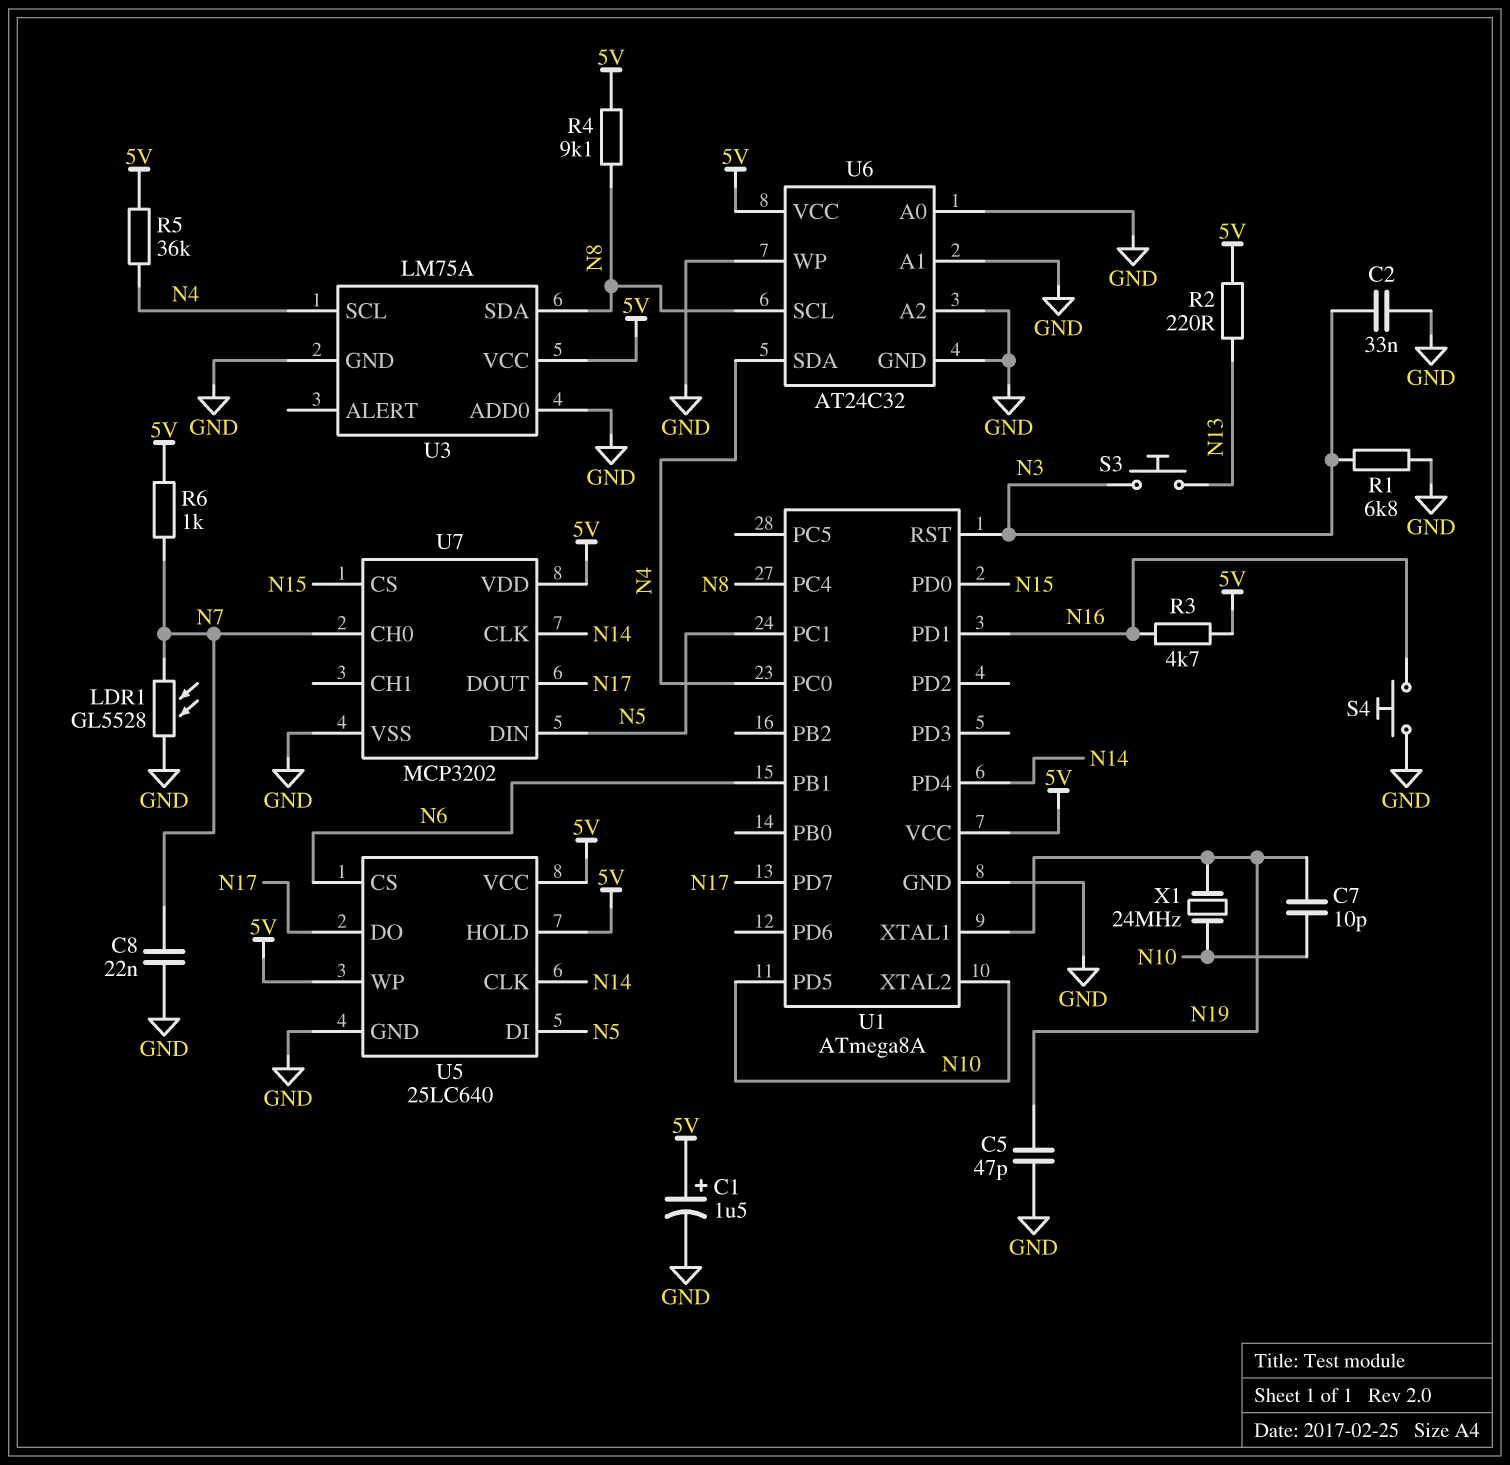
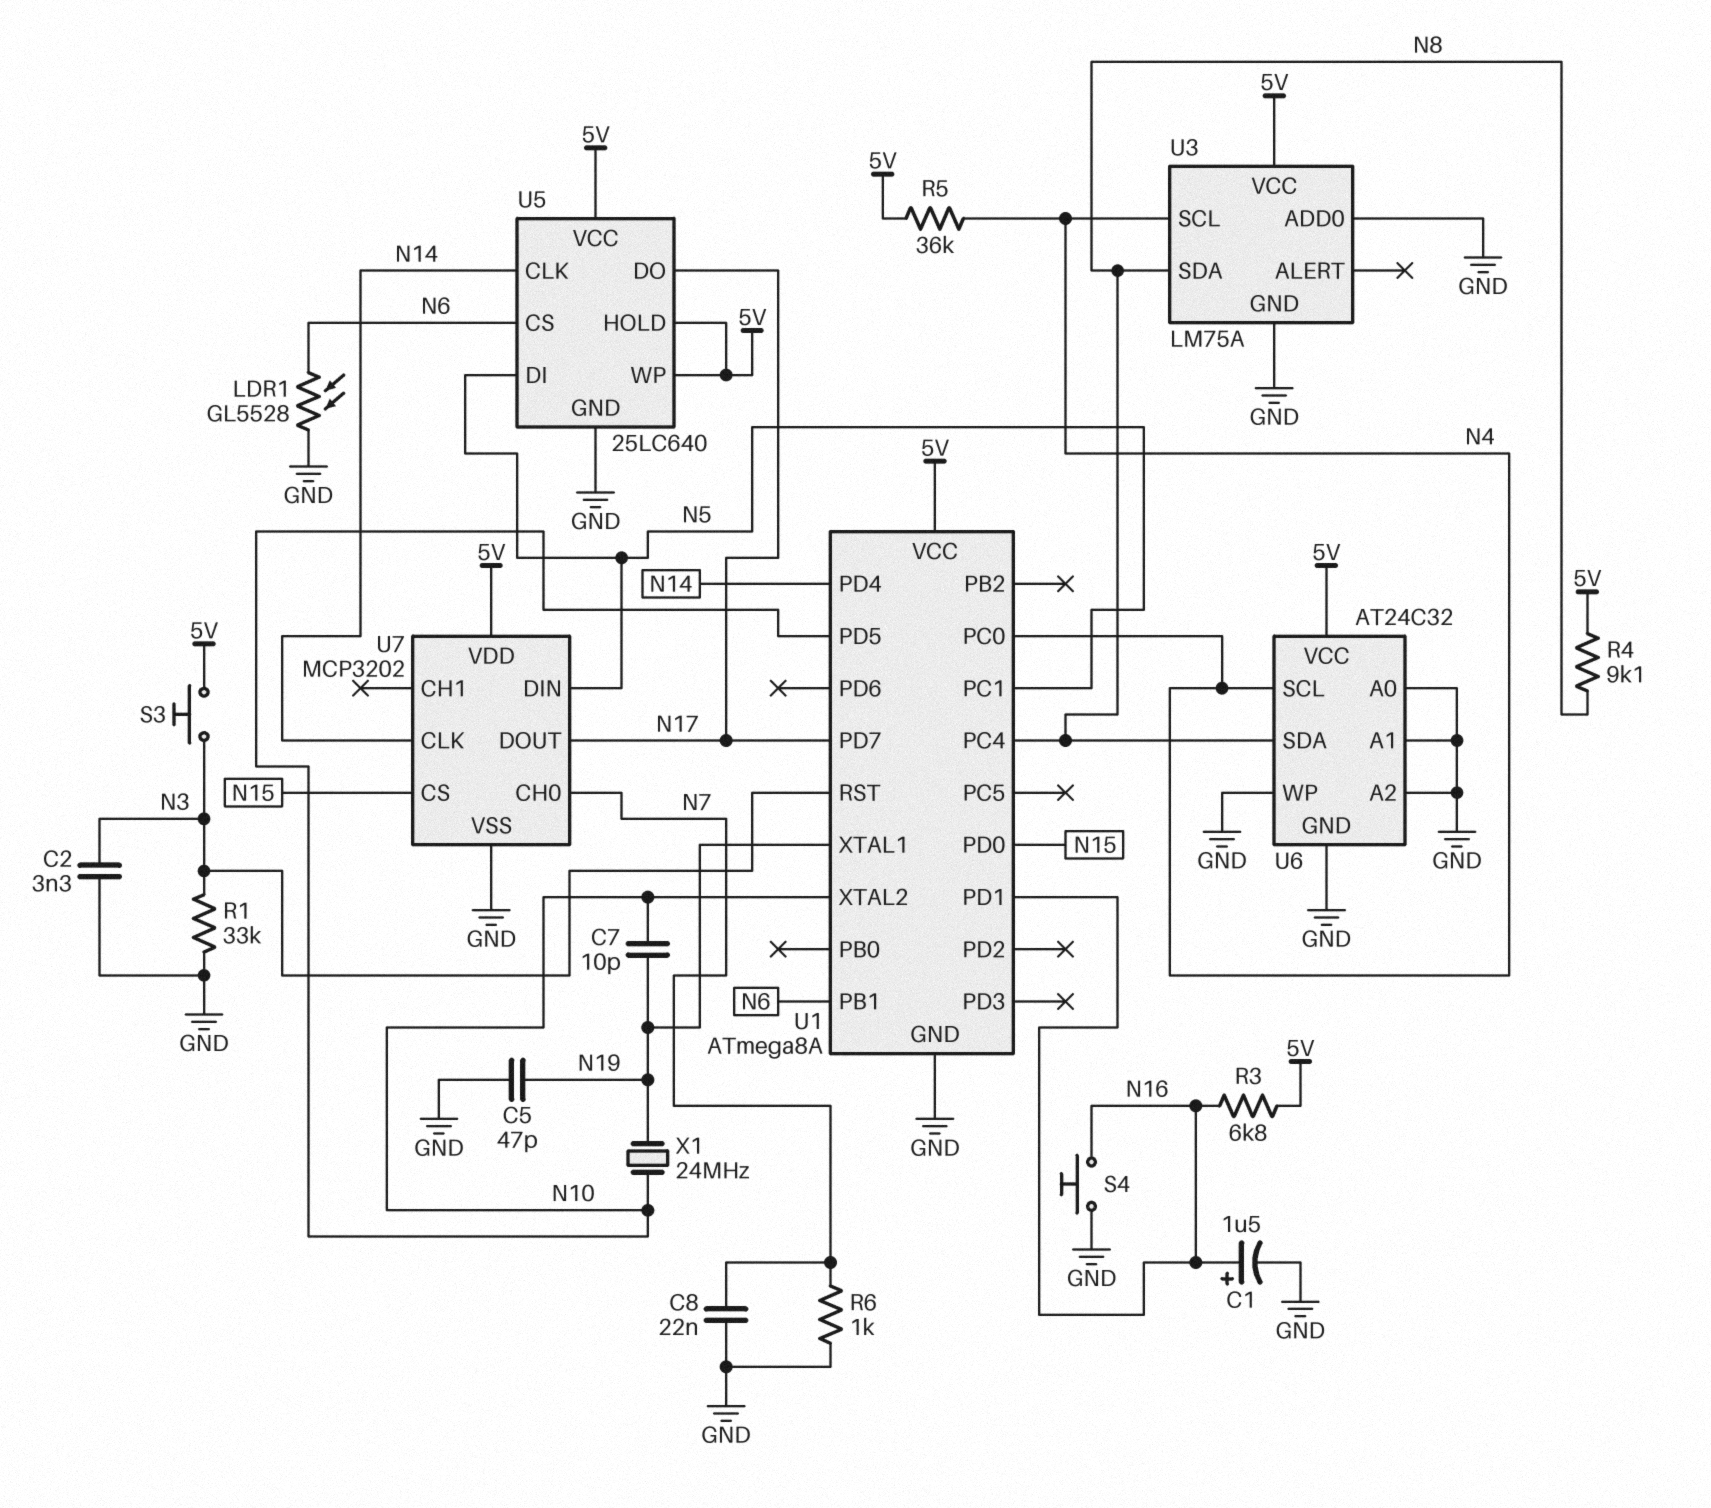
C1: 1.5uF (plus 5V, minus GND) -> 1.5uF (plus N16, minus GND)
C2: 33nF (GND, N3) -> 3.3nF (GND, N3)
LDR1: GL5528 (GND, N7) -> GL5528 (GND, N6)
R1: 6.8k (GND, N3) -> 33k (GND, N3)
R2: 220 (5V, N13) -> none
R3: 4.7k (5V, N16) -> 6.8k (5V, N16)
R6: 1k (5V, N7) -> 1k (GND, N7)
S3: button (N3, N13) -> button (5V, N3)
U6 pin SCL: N8 -> N4
U6 pin SDA: N4 -> N8

